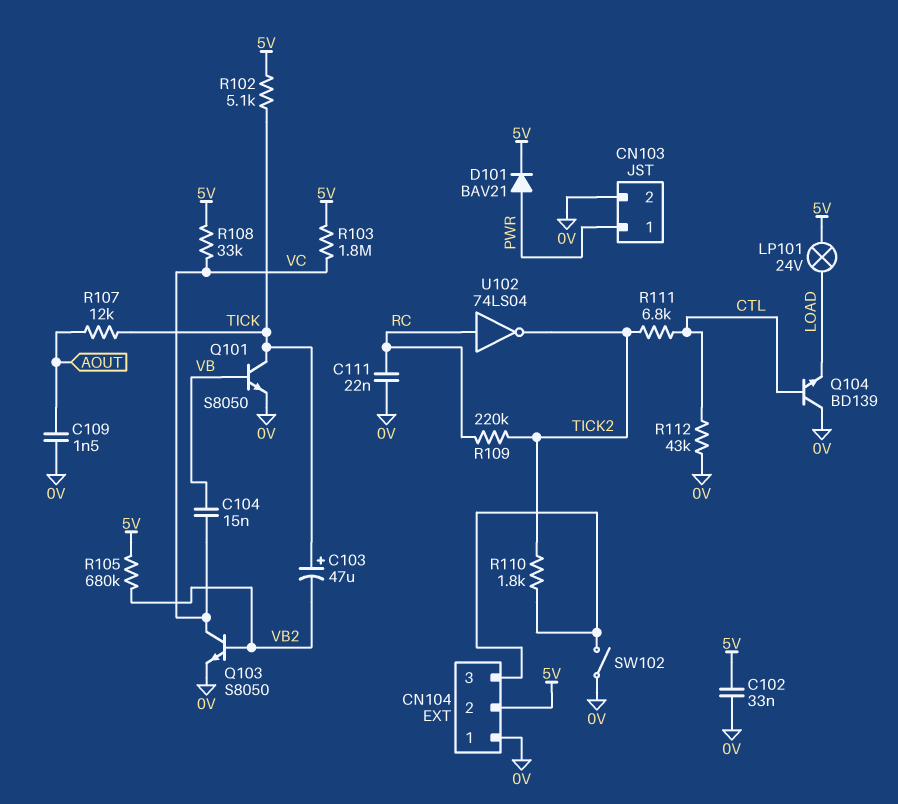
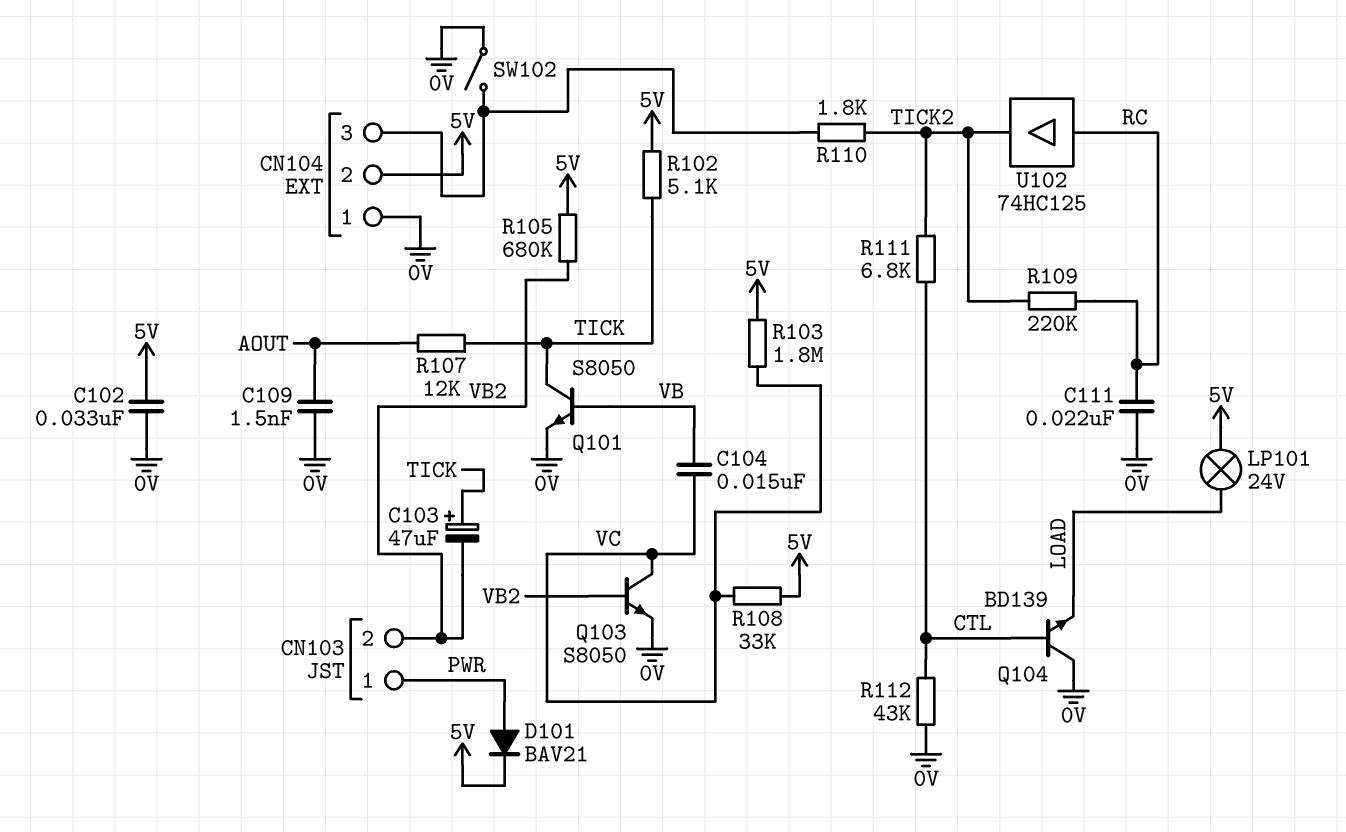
CN103 pin 2: 0V -> VB2
U102: NOT 74LS04 (in RC, out TICK2) -> buffer 74HC125 (in RC, out TICK2)

